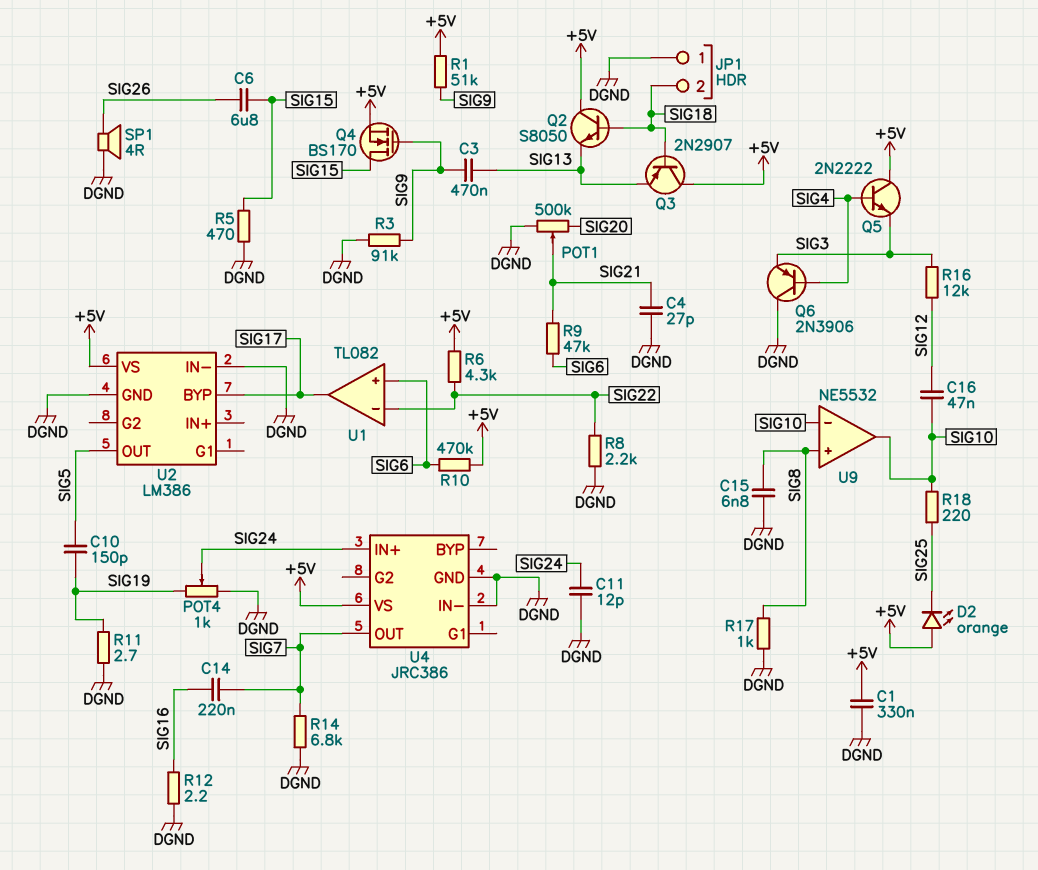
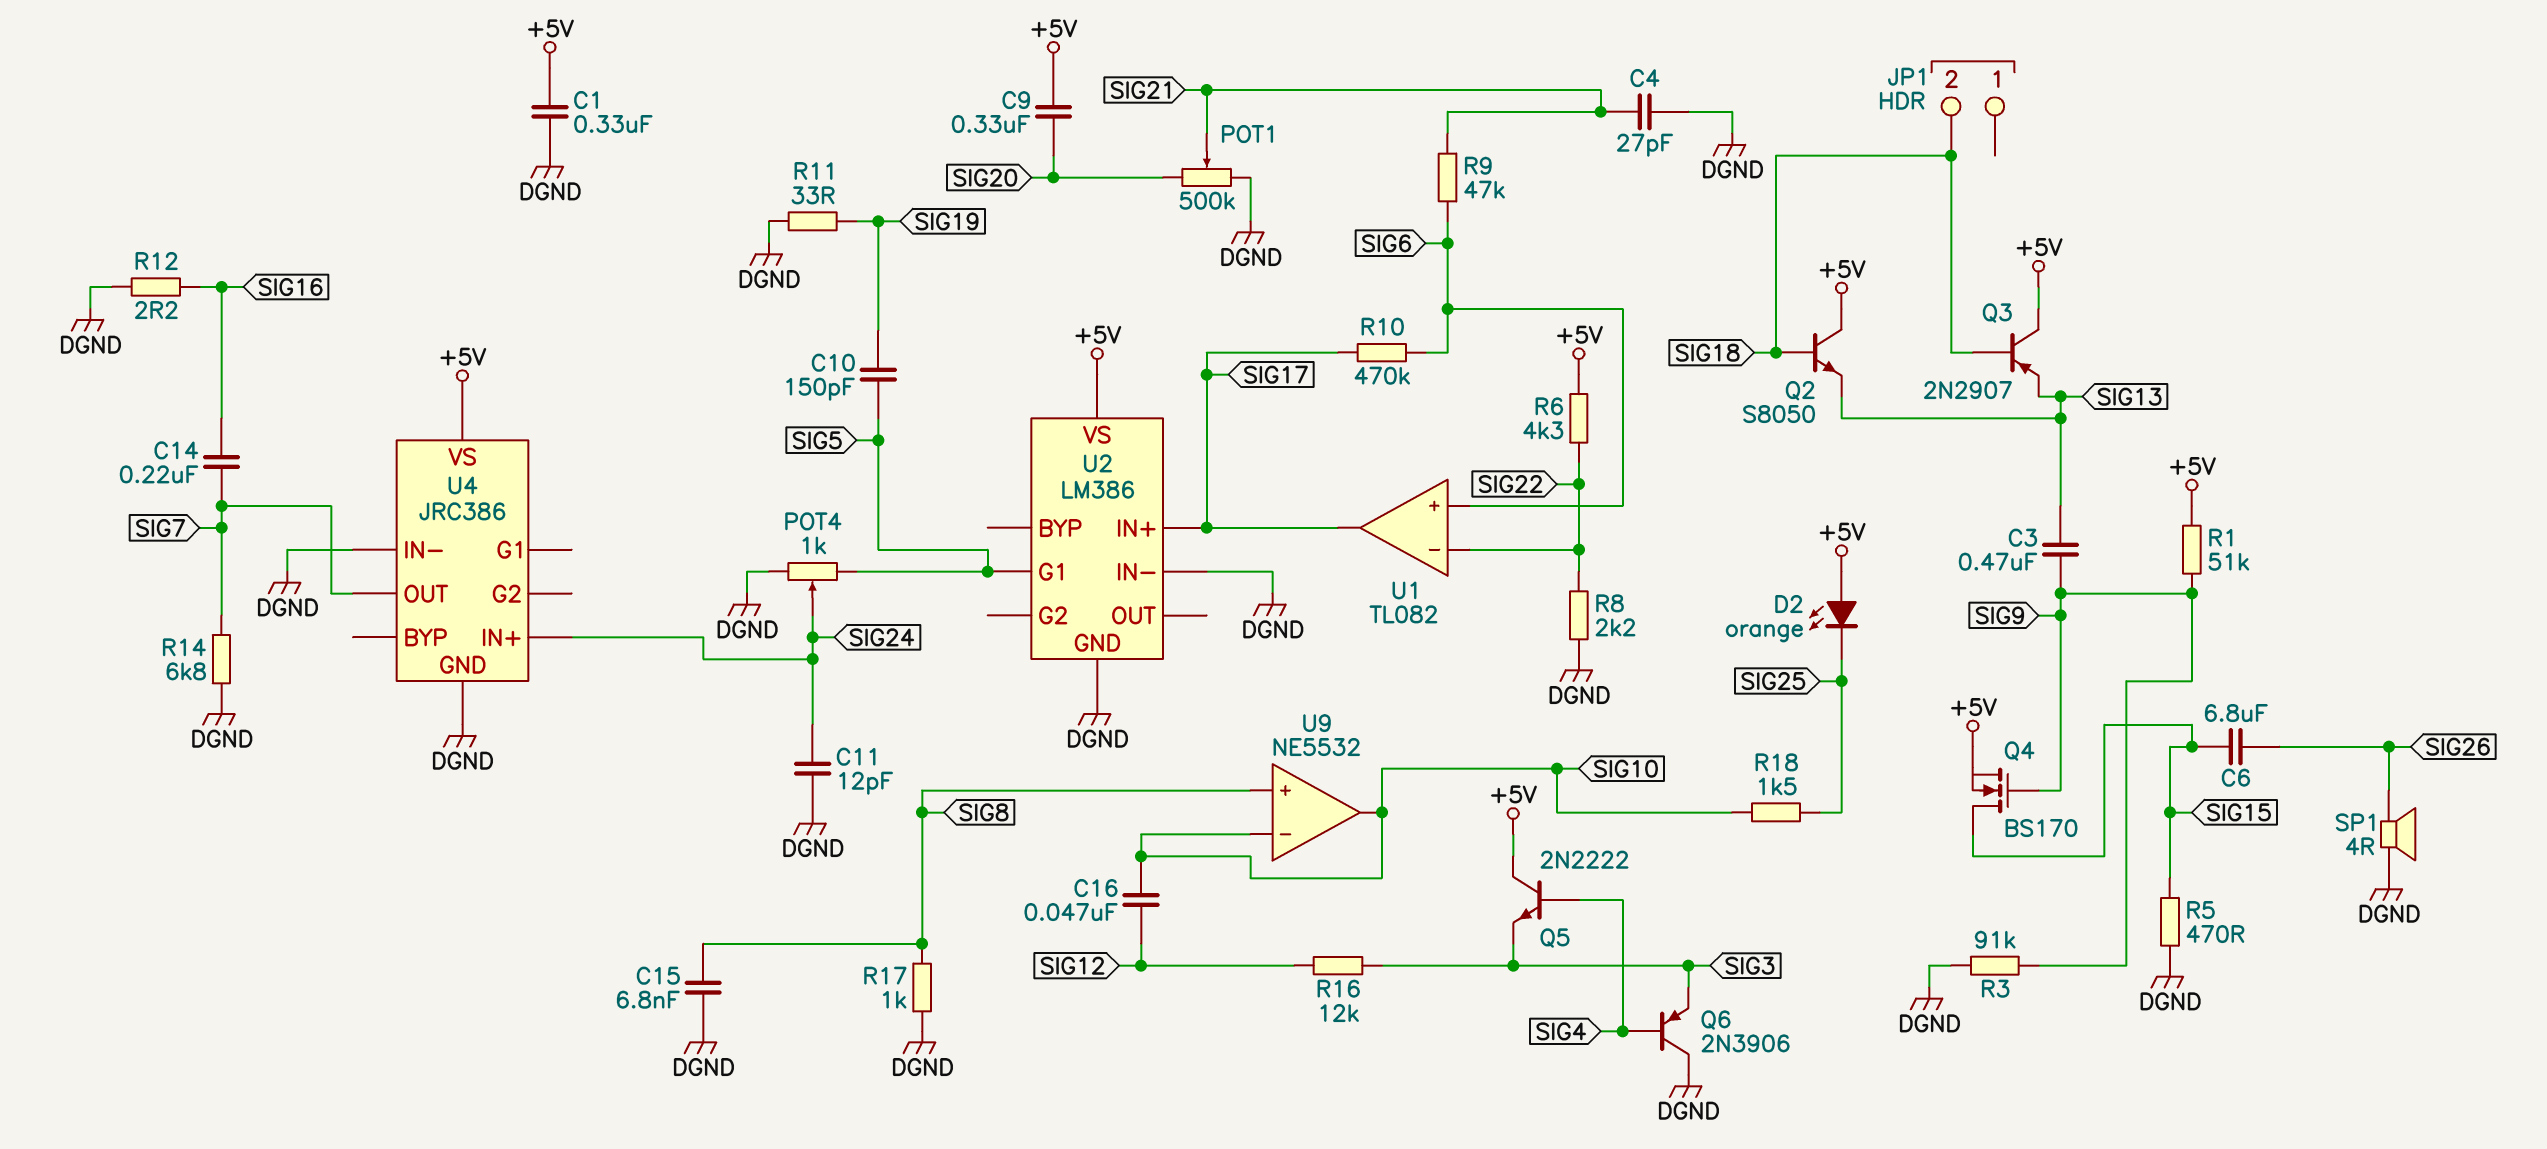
C9: none -> 330nF (+5V, SIG20)
JP1 pin 1: DGND -> none
POT4: 1k (DGND, SIG19, wiper SIG24) -> 1k (DGND, SIG5, wiper SIG24)
R10: 470k (+5V, SIG6) -> 470k (SIG6, SIG17)
R11: 2.7 (DGND, SIG19) -> 33 (DGND, SIG19)
R18: 220 (SIG10, SIG25) -> 1.5k (SIG10, SIG25)
U2 pin BYP: SIG17 -> none
U2 pin G1: none -> SIG5
U2 pin IN+: none -> SIG17
U2 pin OUT: SIG5 -> none

